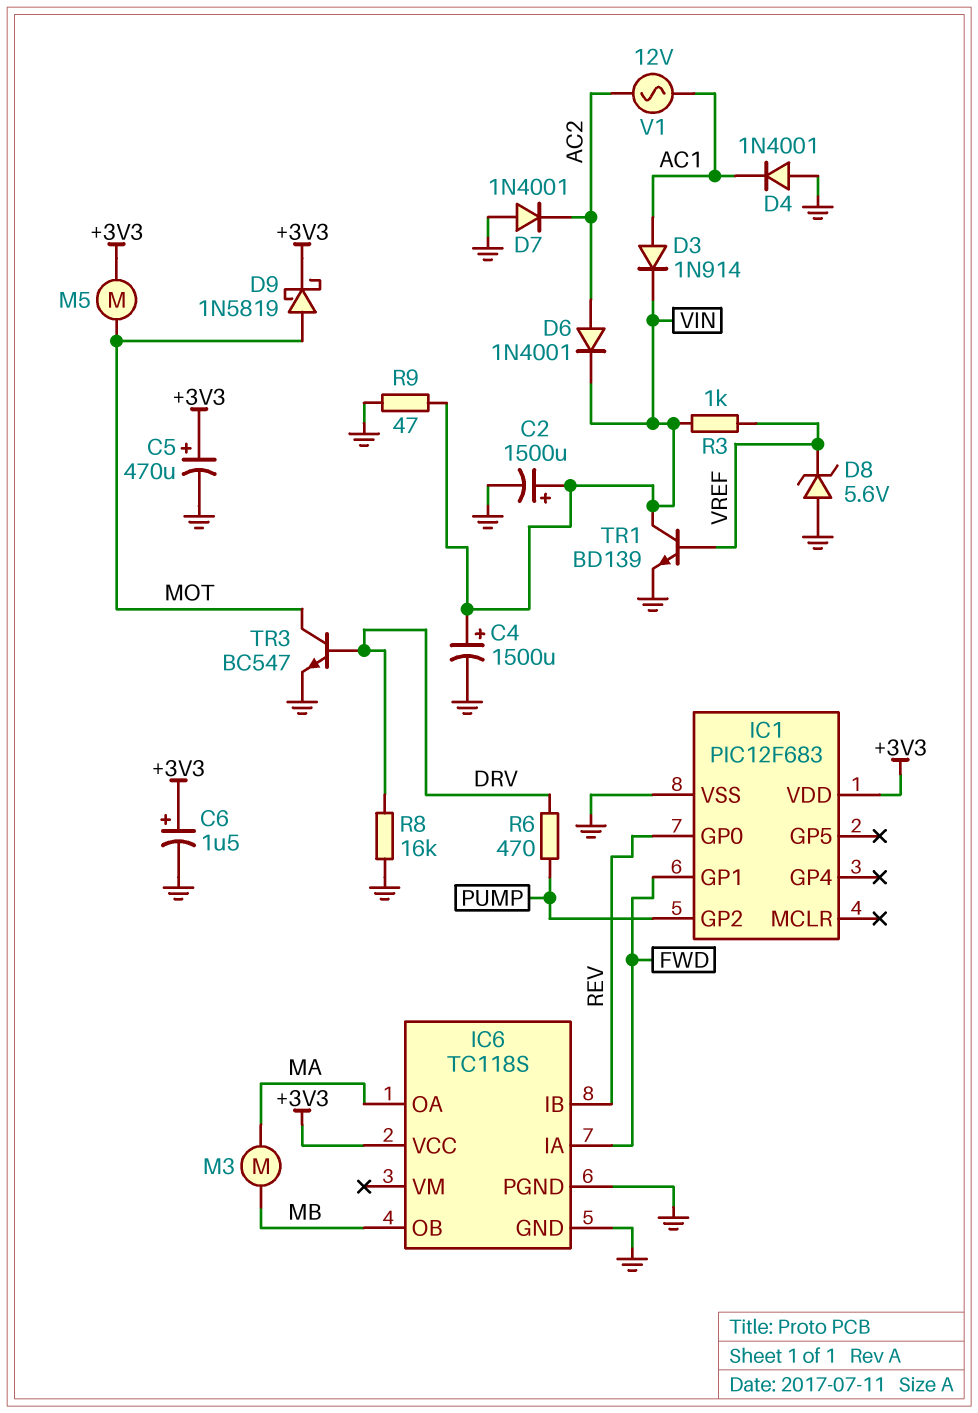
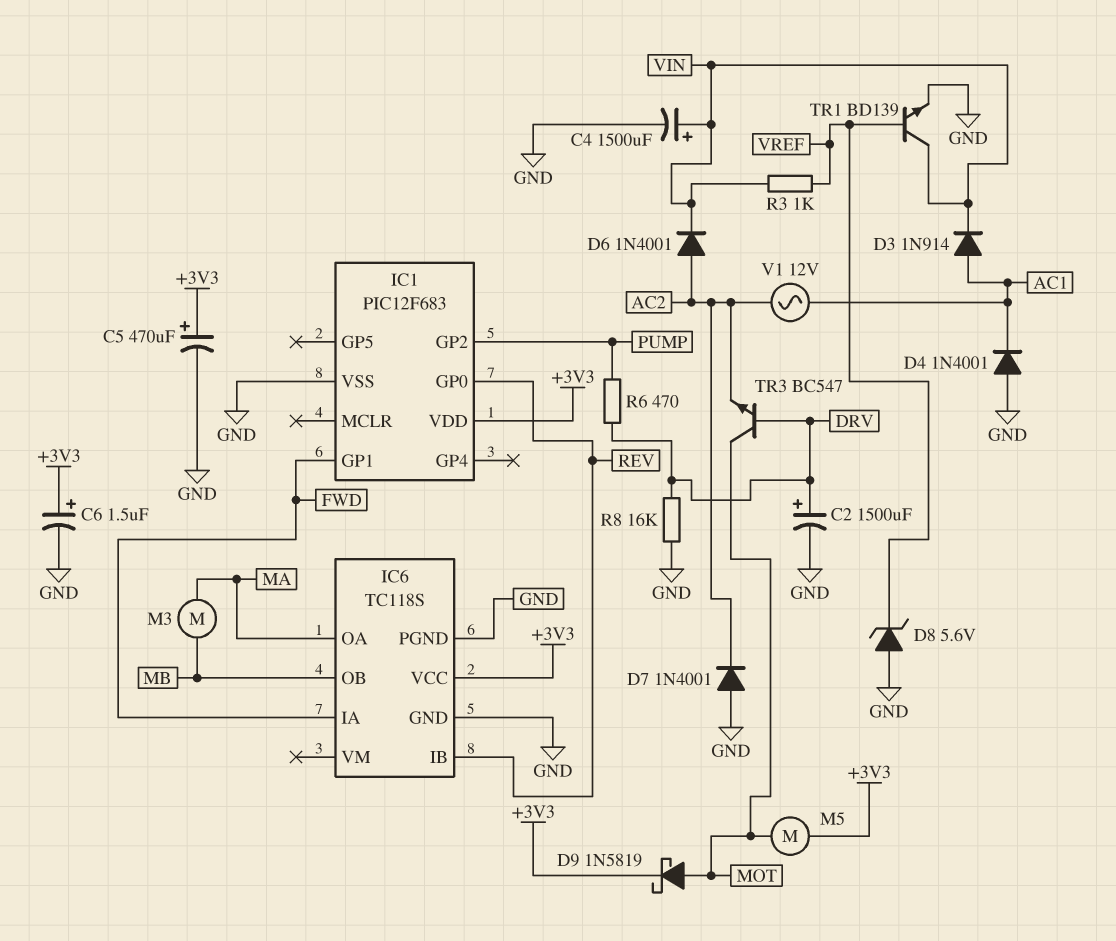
C2: 1500uF (plus VIN, minus GND) -> 1500uF (plus DRV, minus GND)
R9: 47 (GND, VIN) -> none
TR3: NPN BC547 (B DRV, C MOT, E GND) -> NPN BC547 (B DRV, C MOT, E AC2)

